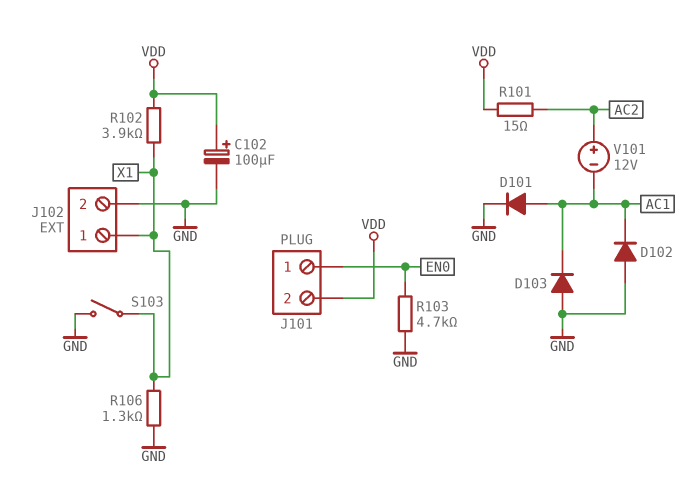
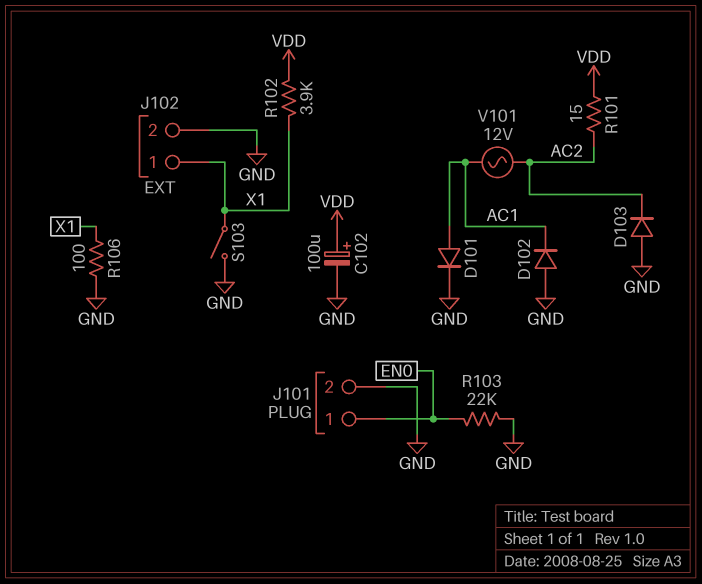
D103: diode (A GND, K AC1) -> diode (A GND, K AC2)
J101 pin 2: VDD -> GND
R103: 4.7k (EN0, GND) -> 22k (EN0, GND)
R106: 1.3k (GND, X1) -> 100 (GND, X1)
V101: 12V (plus AC2, minus AC1) -> AC 12V (AC1, AC2)

